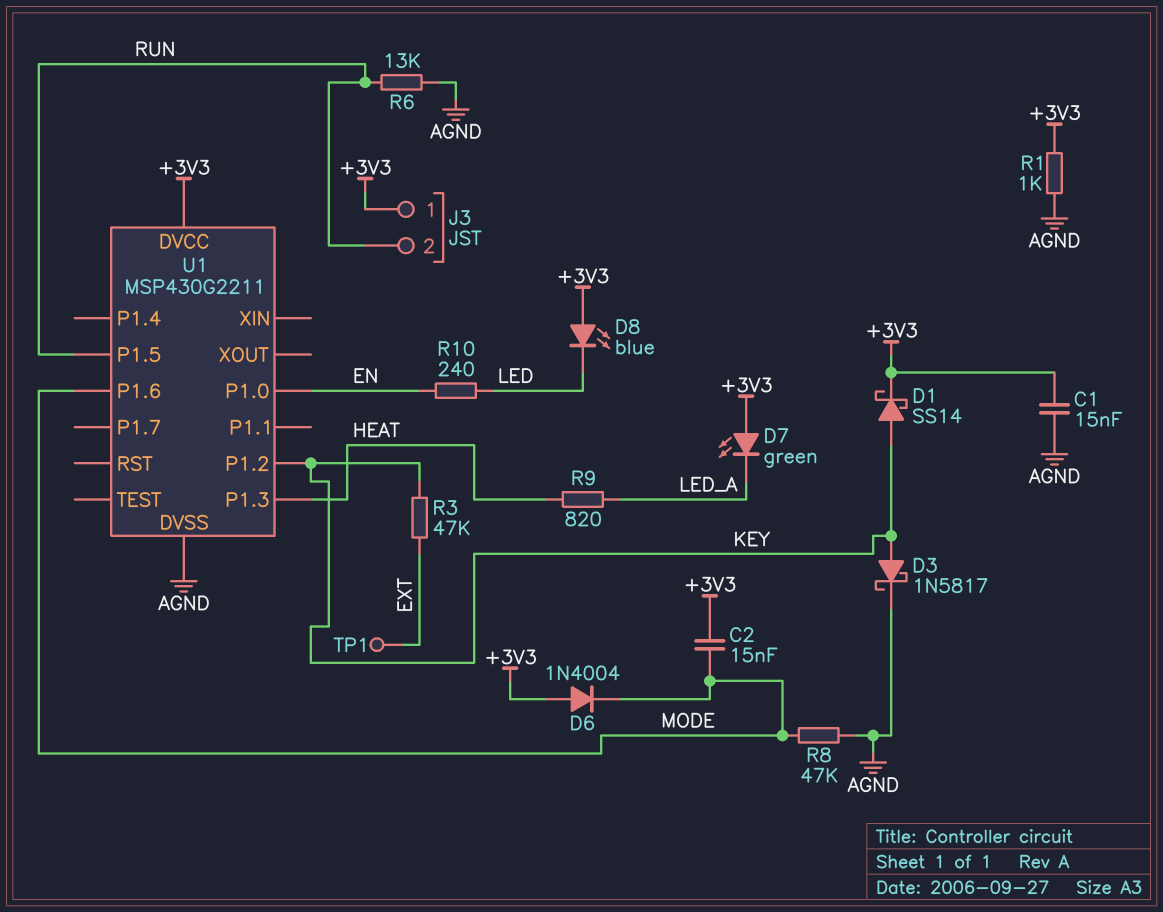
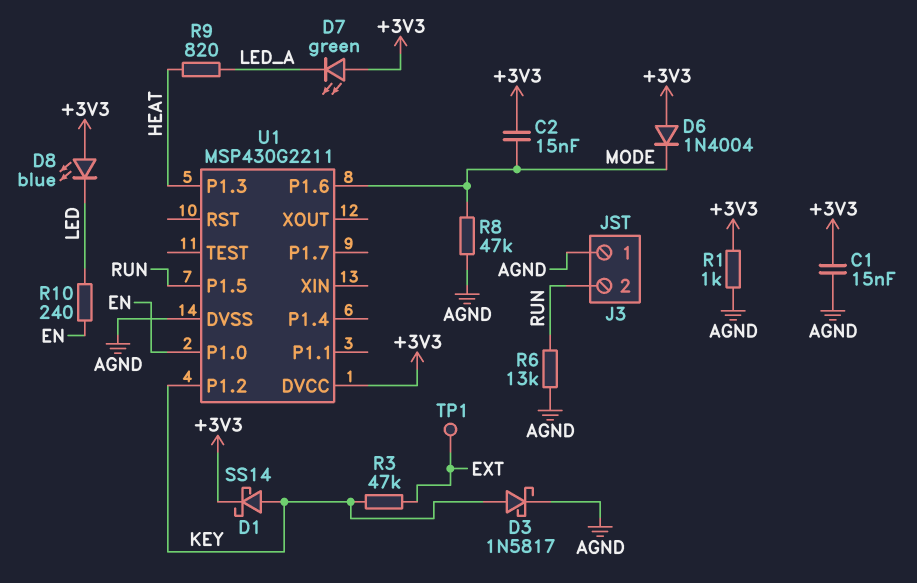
J3 pin 1: +3V3 -> AGND

